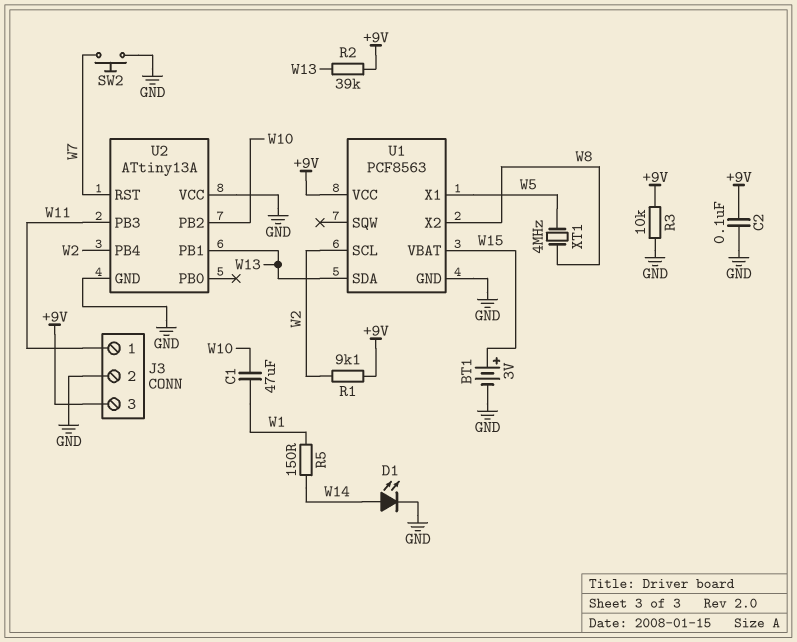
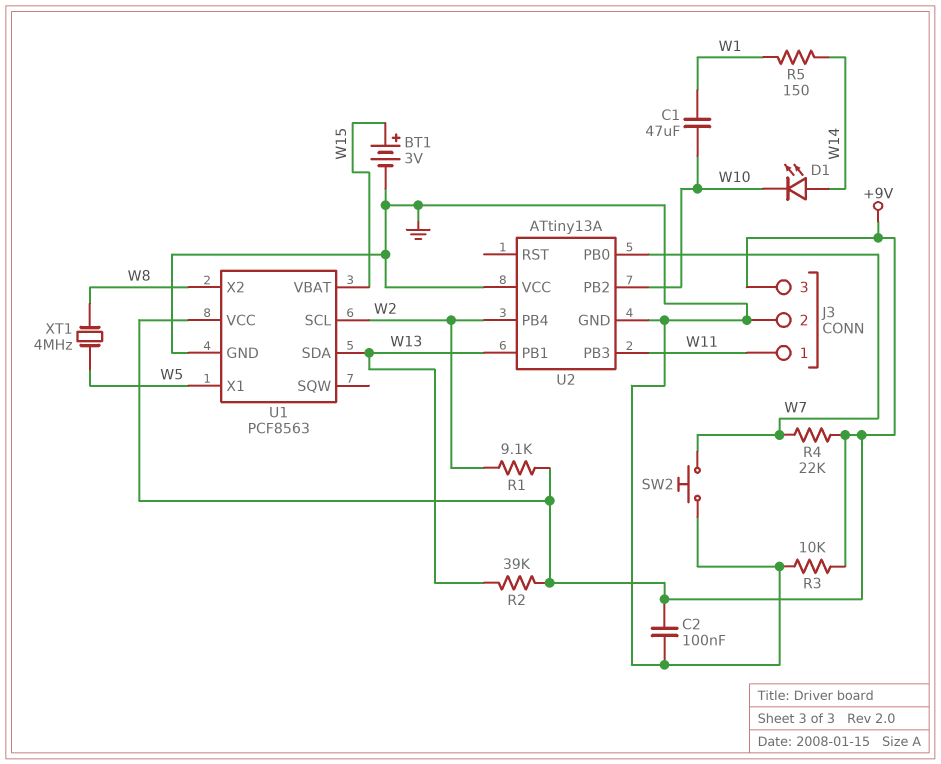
D1: LED (A W14, K GND) -> LED (A W14, K W10)
R4: none -> 22k (+9V, W7)
U2 pin PB0: none -> W7
U2 pin RST: W7 -> none

